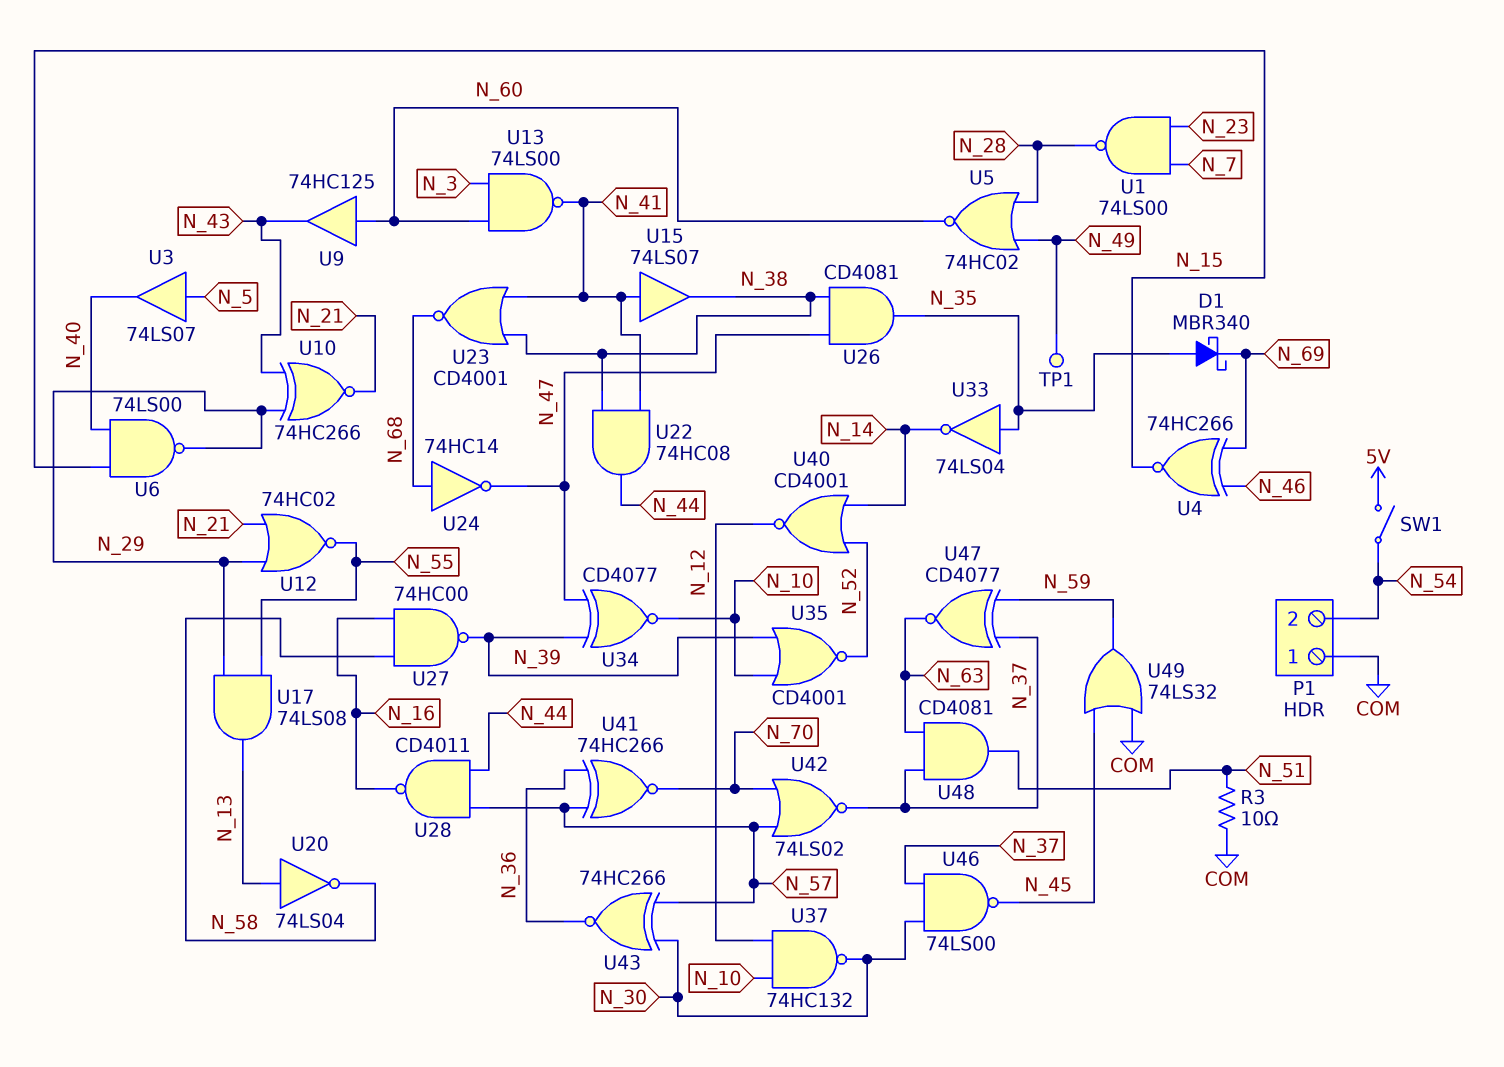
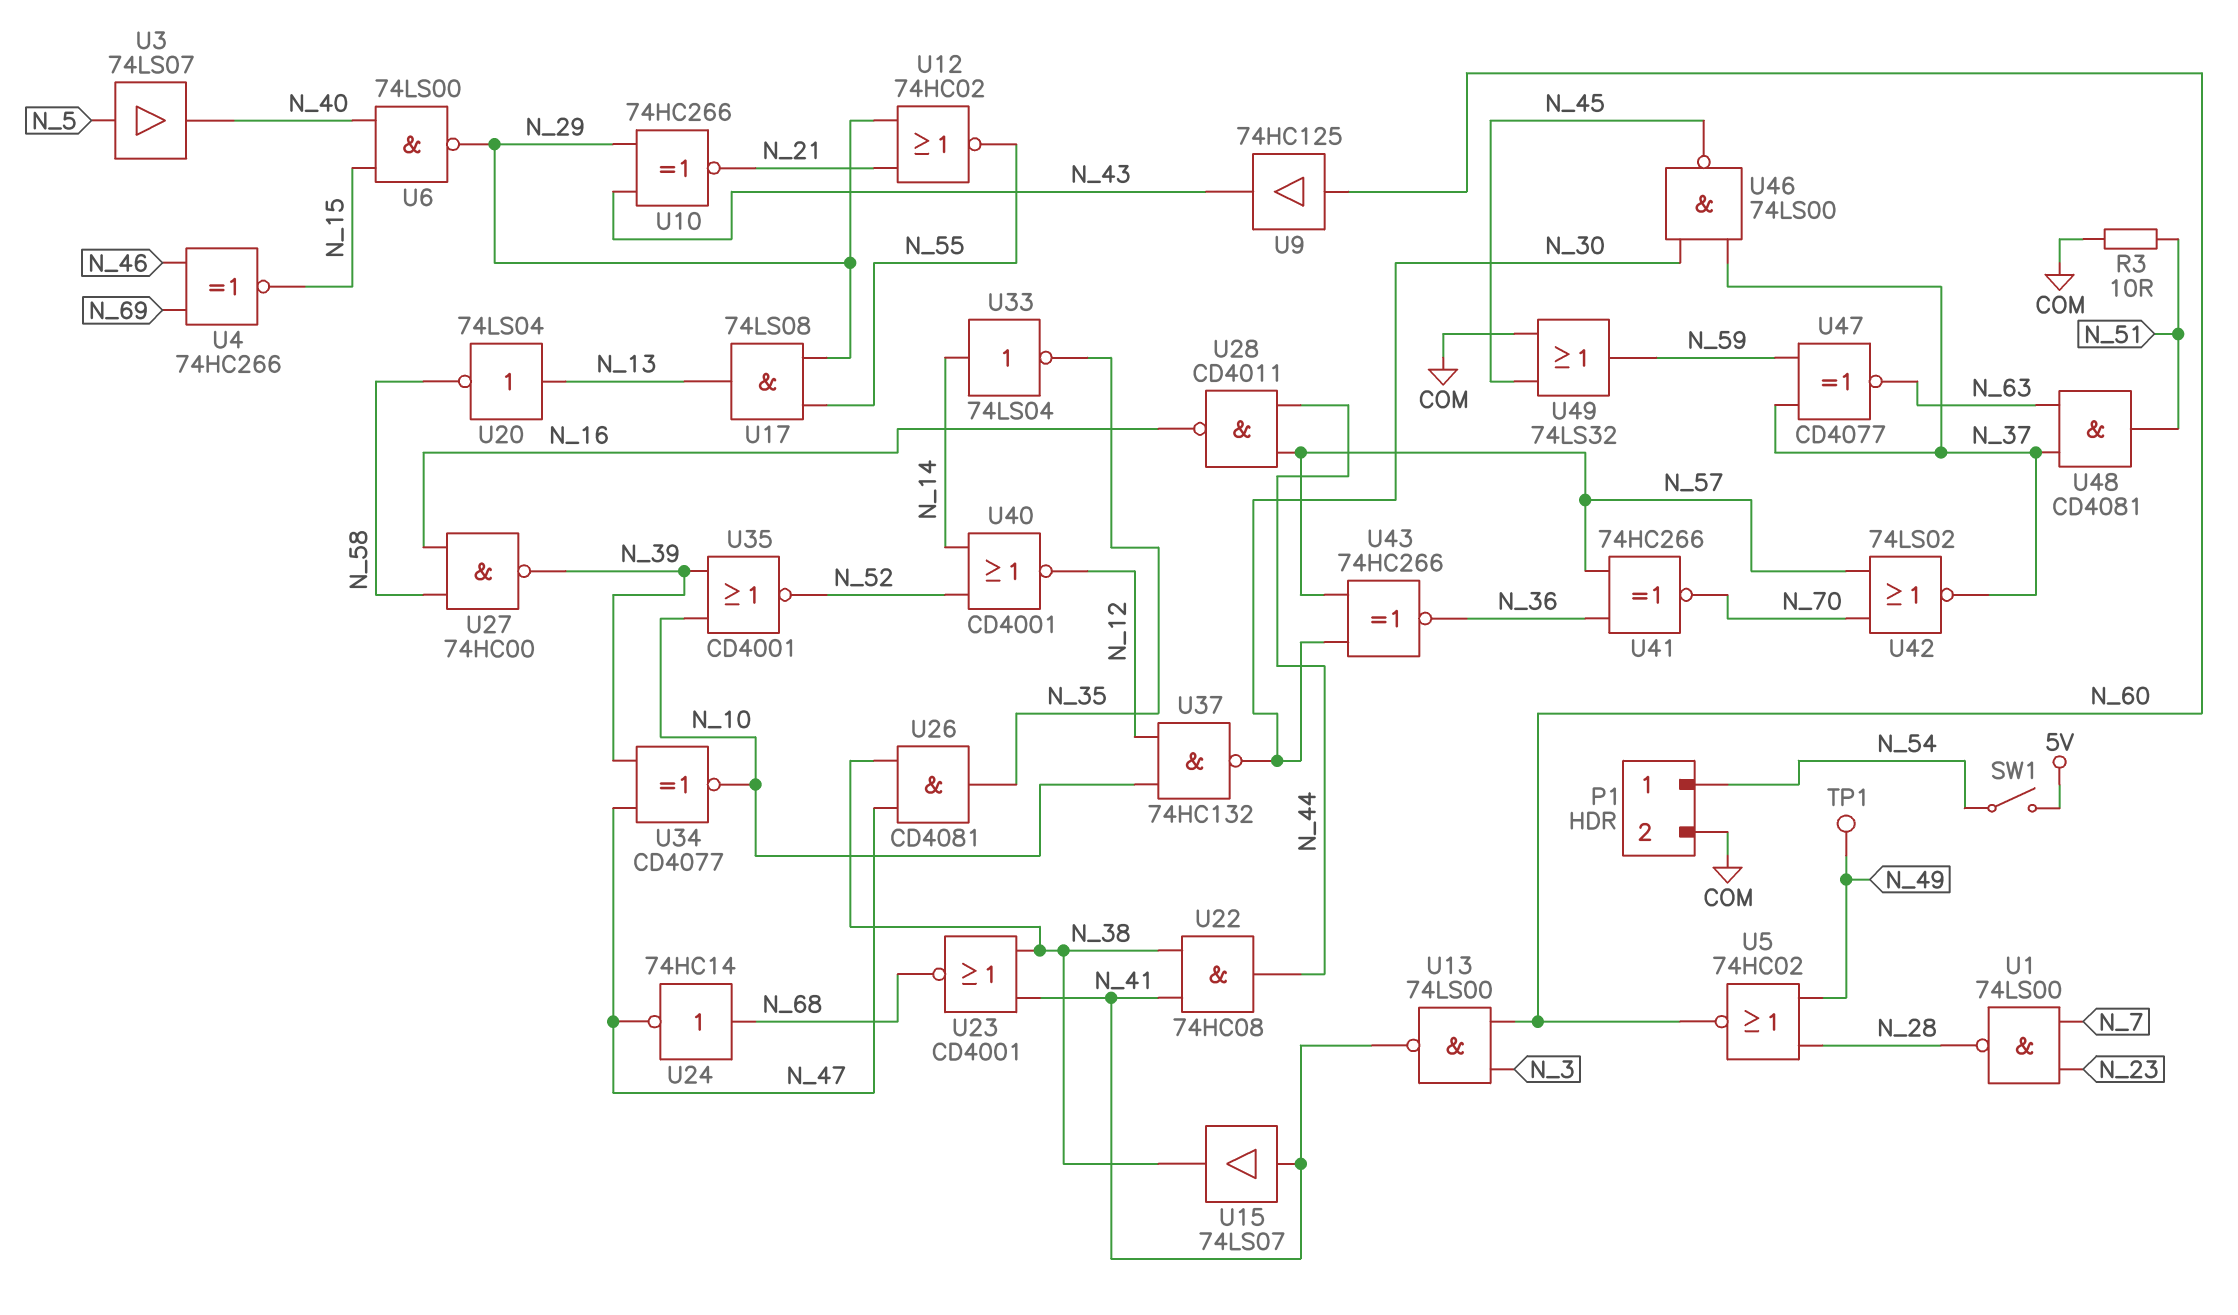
D1: schottky MBR340 (A N_35, K N_69) -> none
P1 pin 1: COM -> N_54
P1 pin 2: N_54 -> COM
U33: NOT 74LS04 (in N_35, out N_14) -> NOT 74LS04 (in N_14, out N_35)

